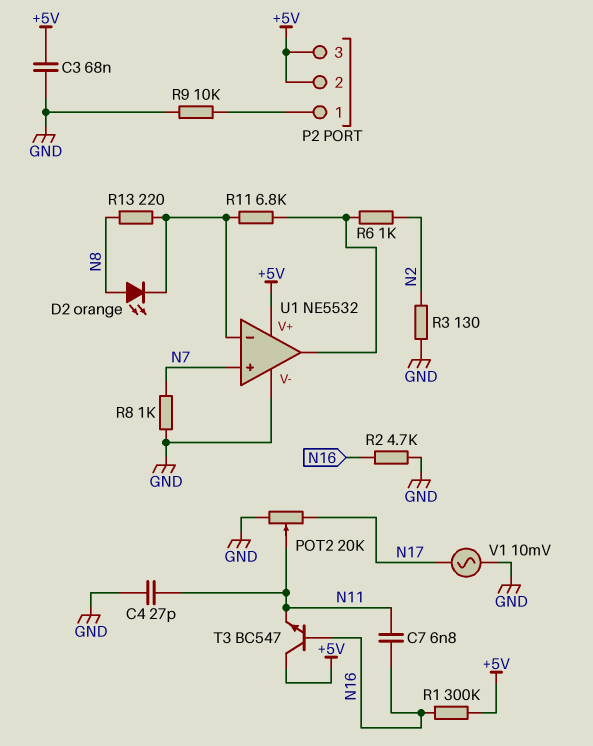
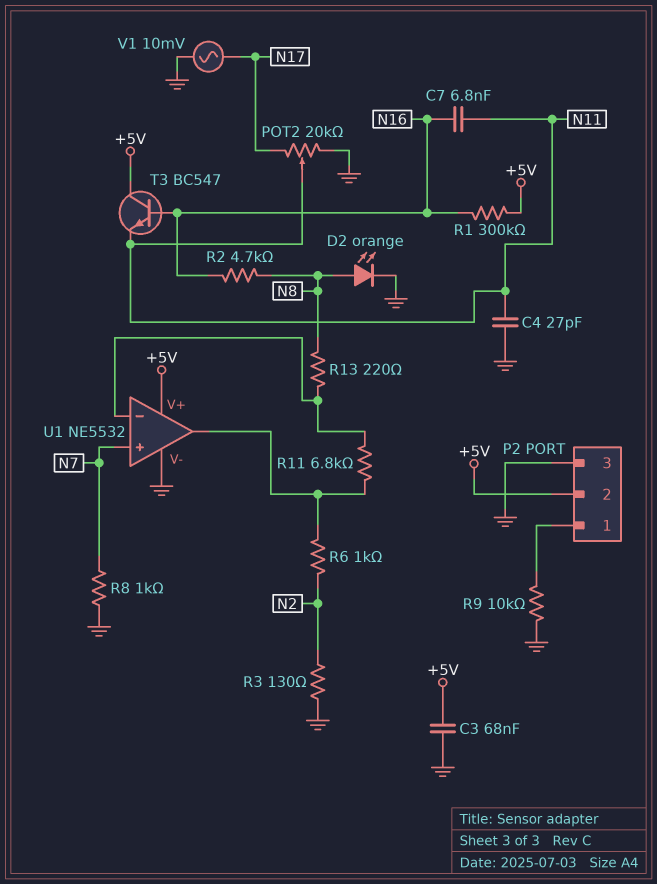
D2: LED orange (A N8, K U1/in-) -> LED orange (A N8, K GND)
P2 pin 3: +5V -> GND
R2: 4.7k (GND, N16) -> 4.7k (N8, N16)

